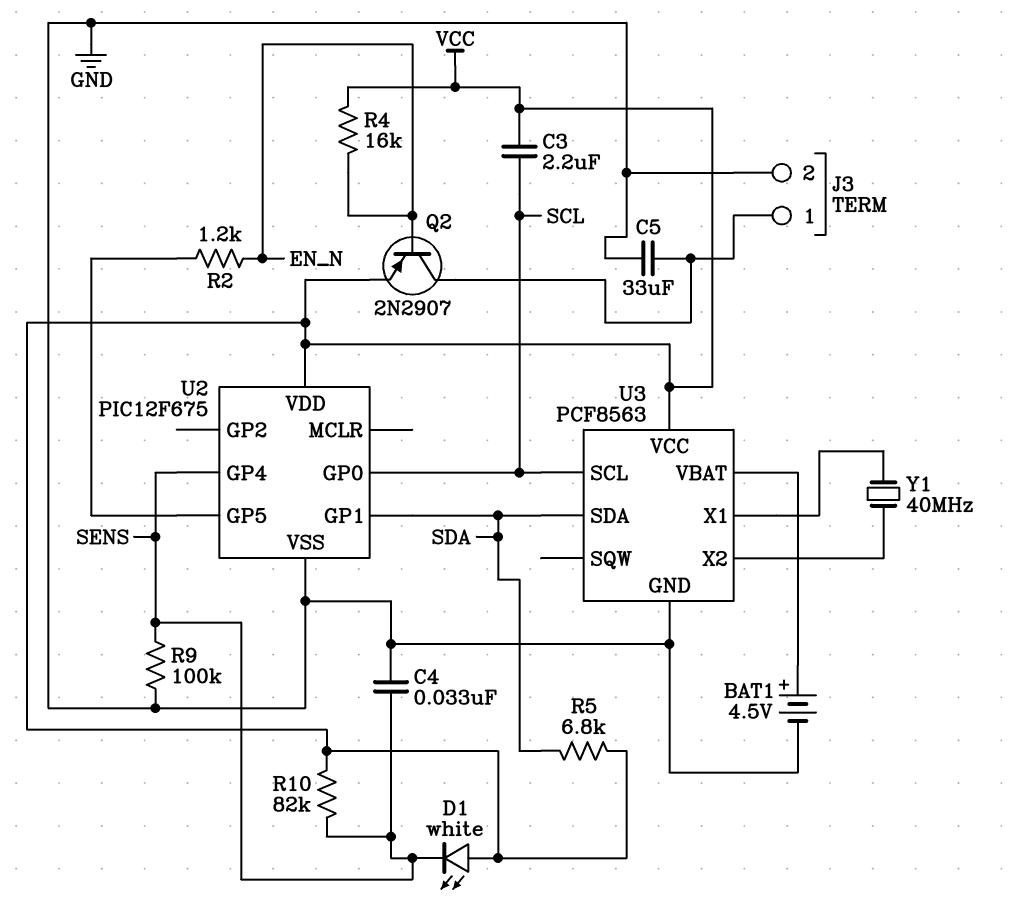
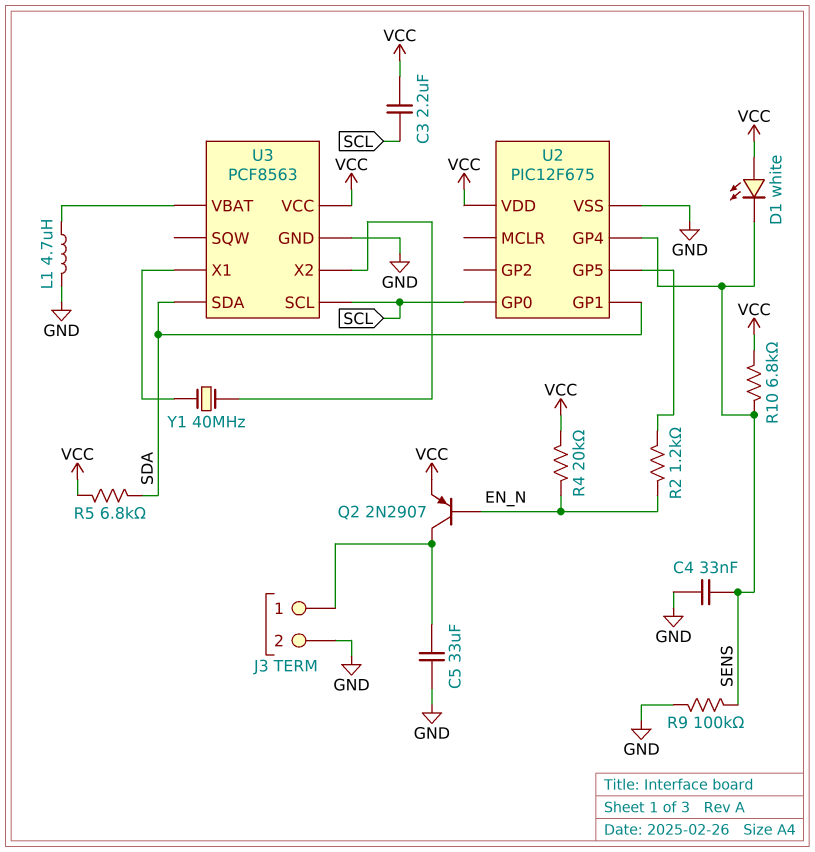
BAT1: 4.5V (plus U3/VBAT, minus GND) -> none
L1: none -> 4.7uH (GND, U3/VBAT)
R4: 16k (EN_N, VCC) -> 20k (EN_N, VCC)
R10: 82k (SENS, VCC) -> 6.8k (SENS, VCC)

